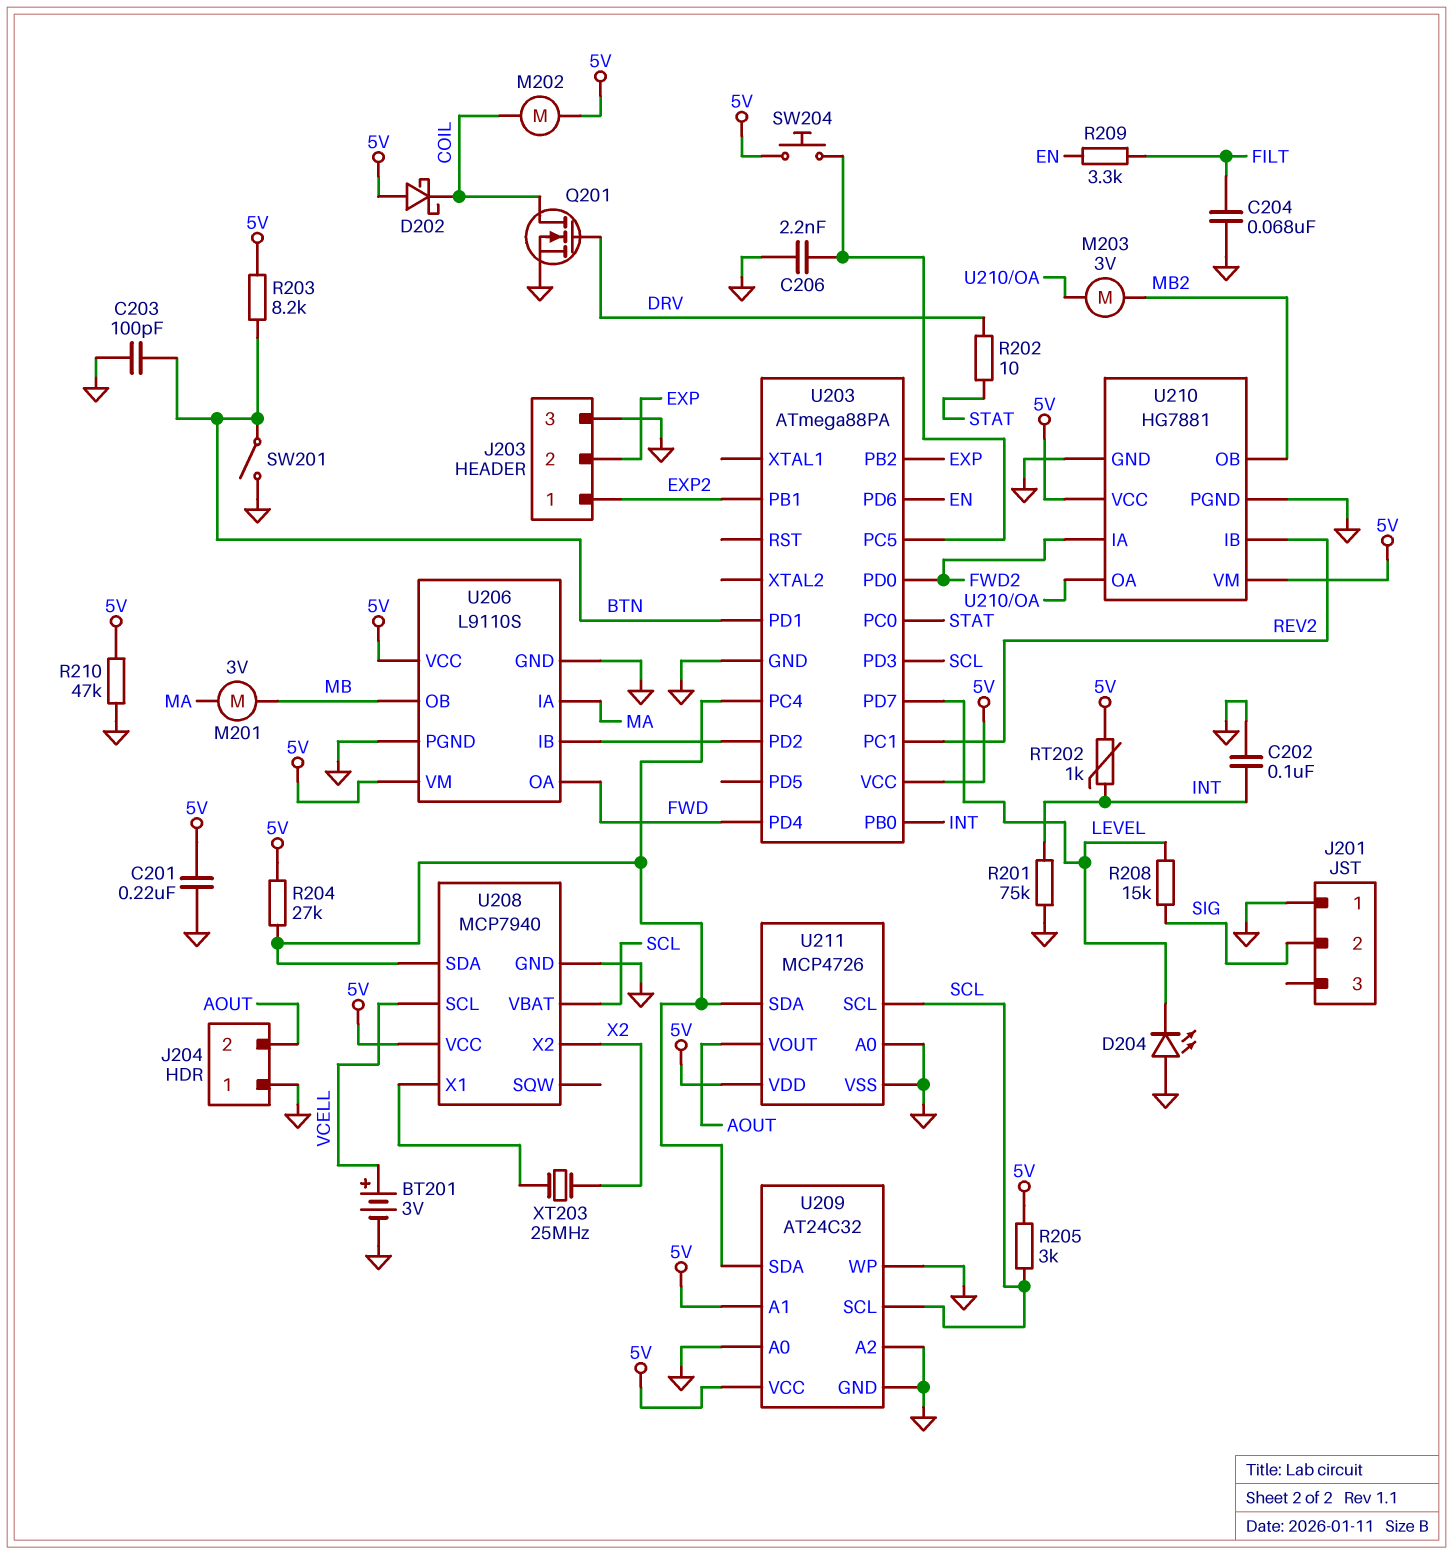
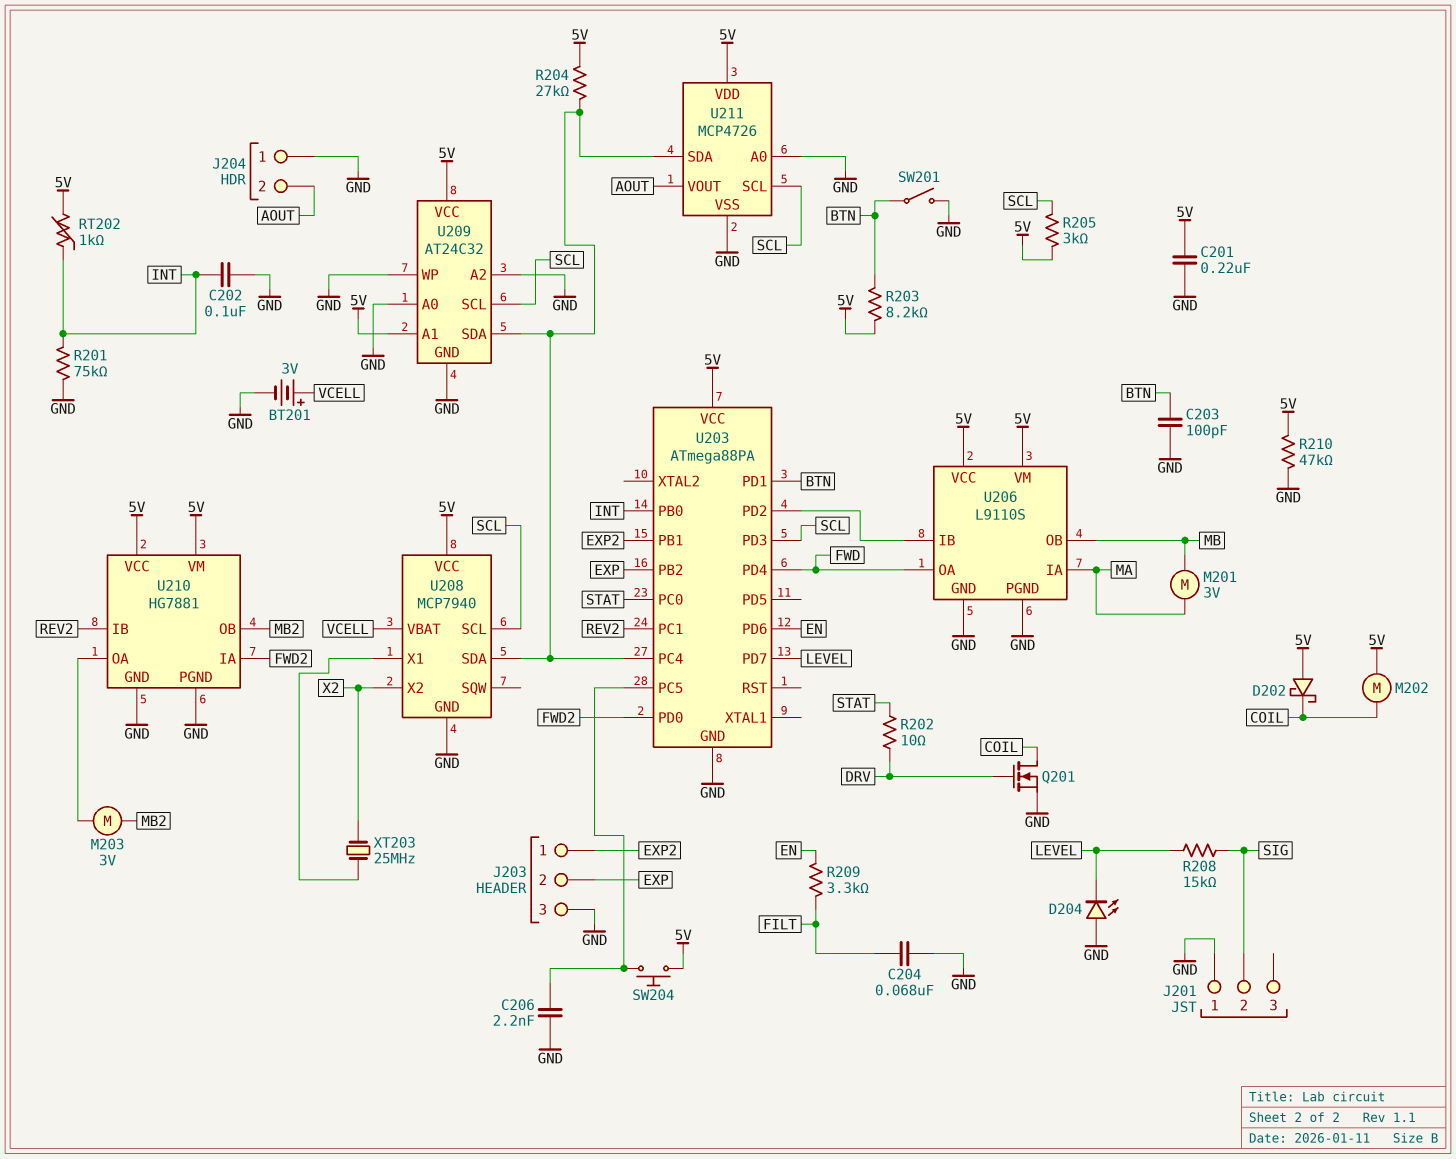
U208 pin SCL: VCELL -> SCL
U208 pin VBAT: SCL -> VCELL

